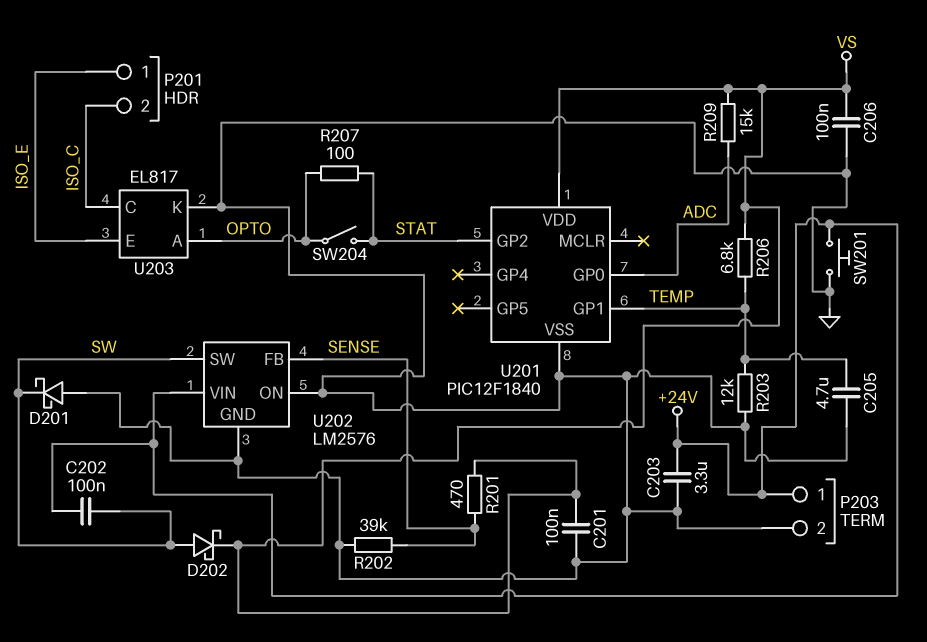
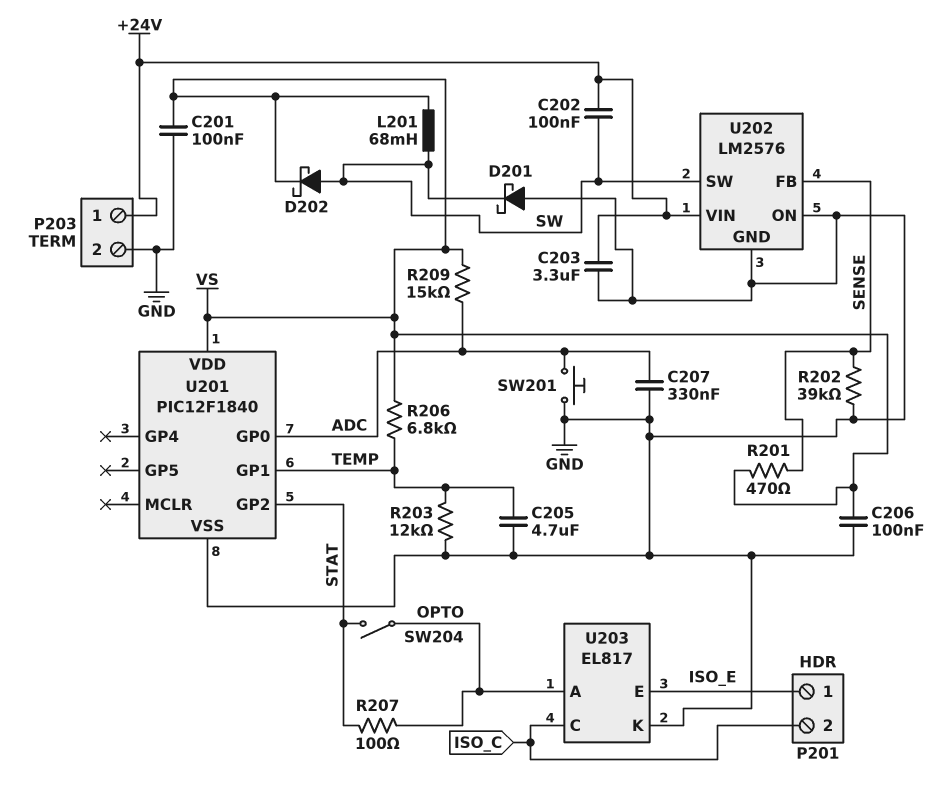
C207: none -> 330nF (ADC, GND)
L201: none -> 68mH (SW, VS)
SW201: button (+24V, GND) -> button (ADC, GND)

